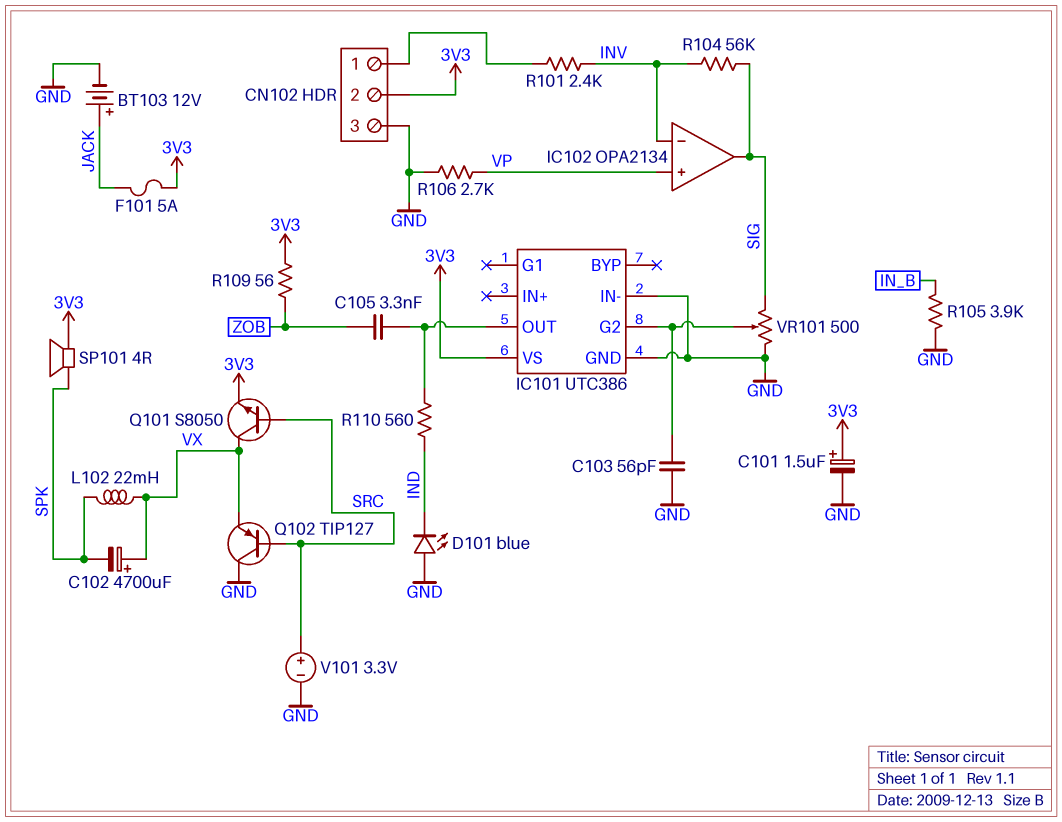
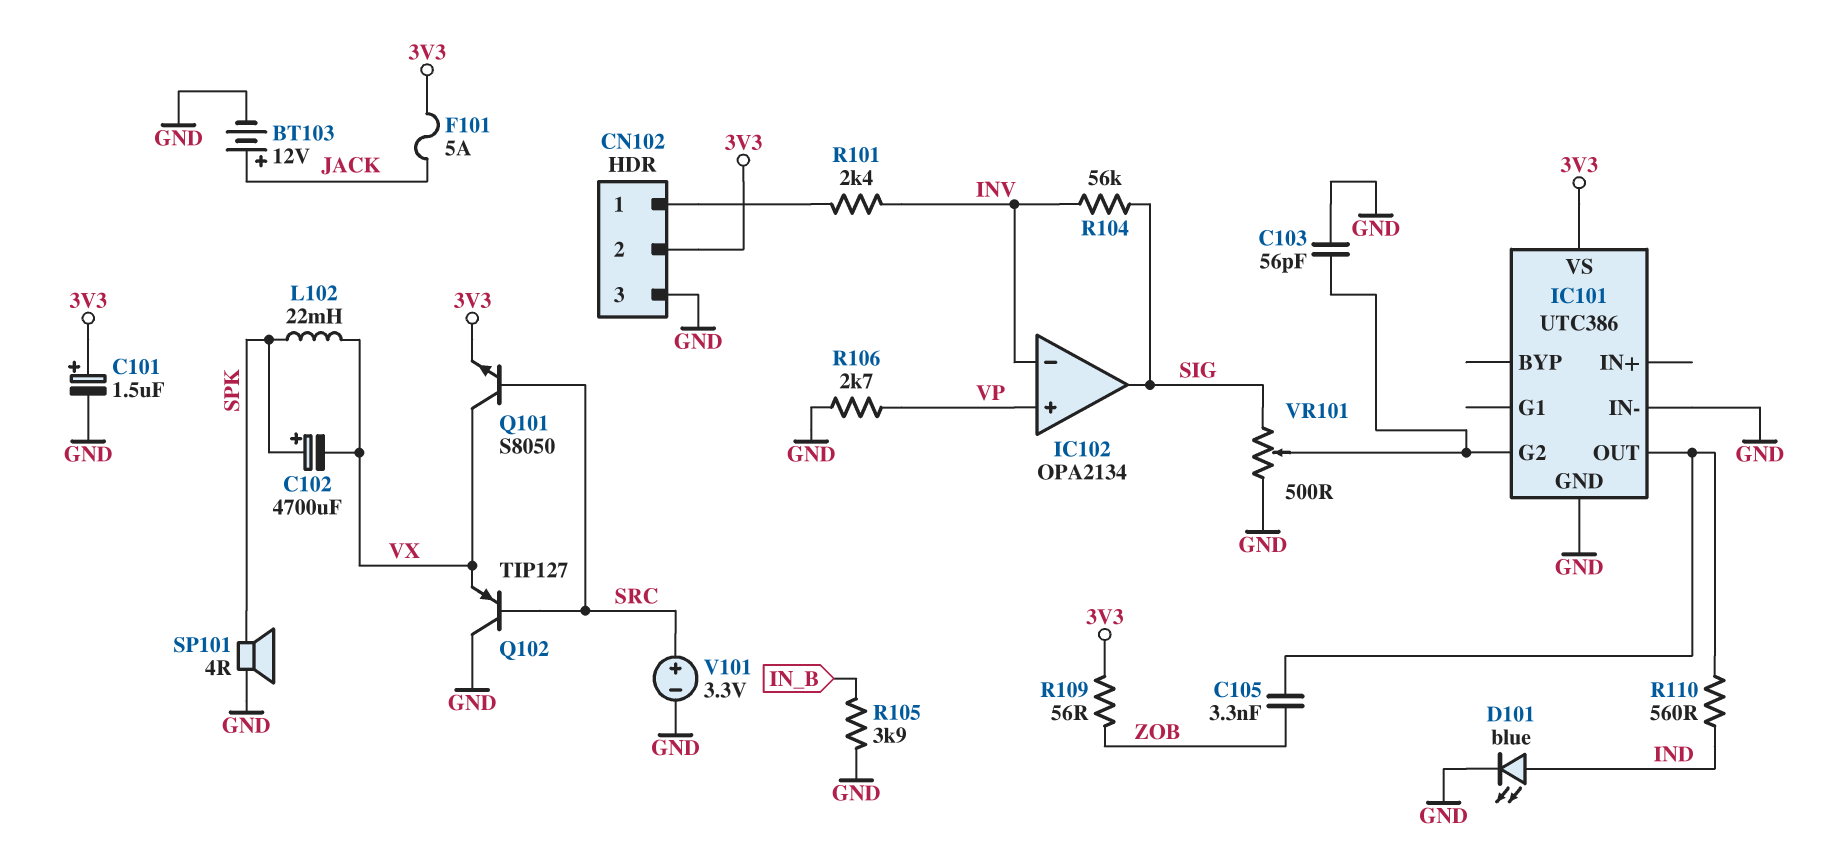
C102: 4700uF (plus VX, minus SPK) -> 4700uF (plus SPK, minus VX)
D101: LED blue (A GND, K IND) -> LED blue (A IND, K GND)
SP101: speaker 4R (3V3, SPK) -> speaker 4R (GND, SPK)

